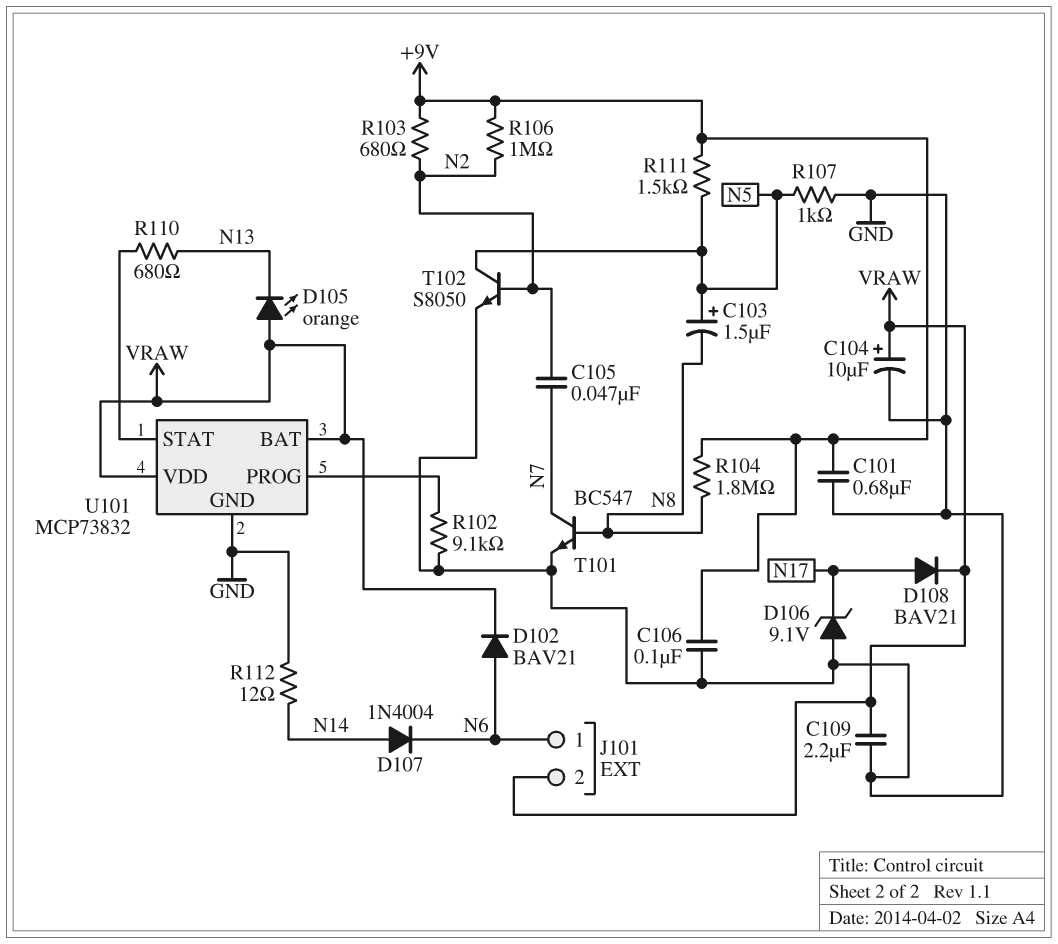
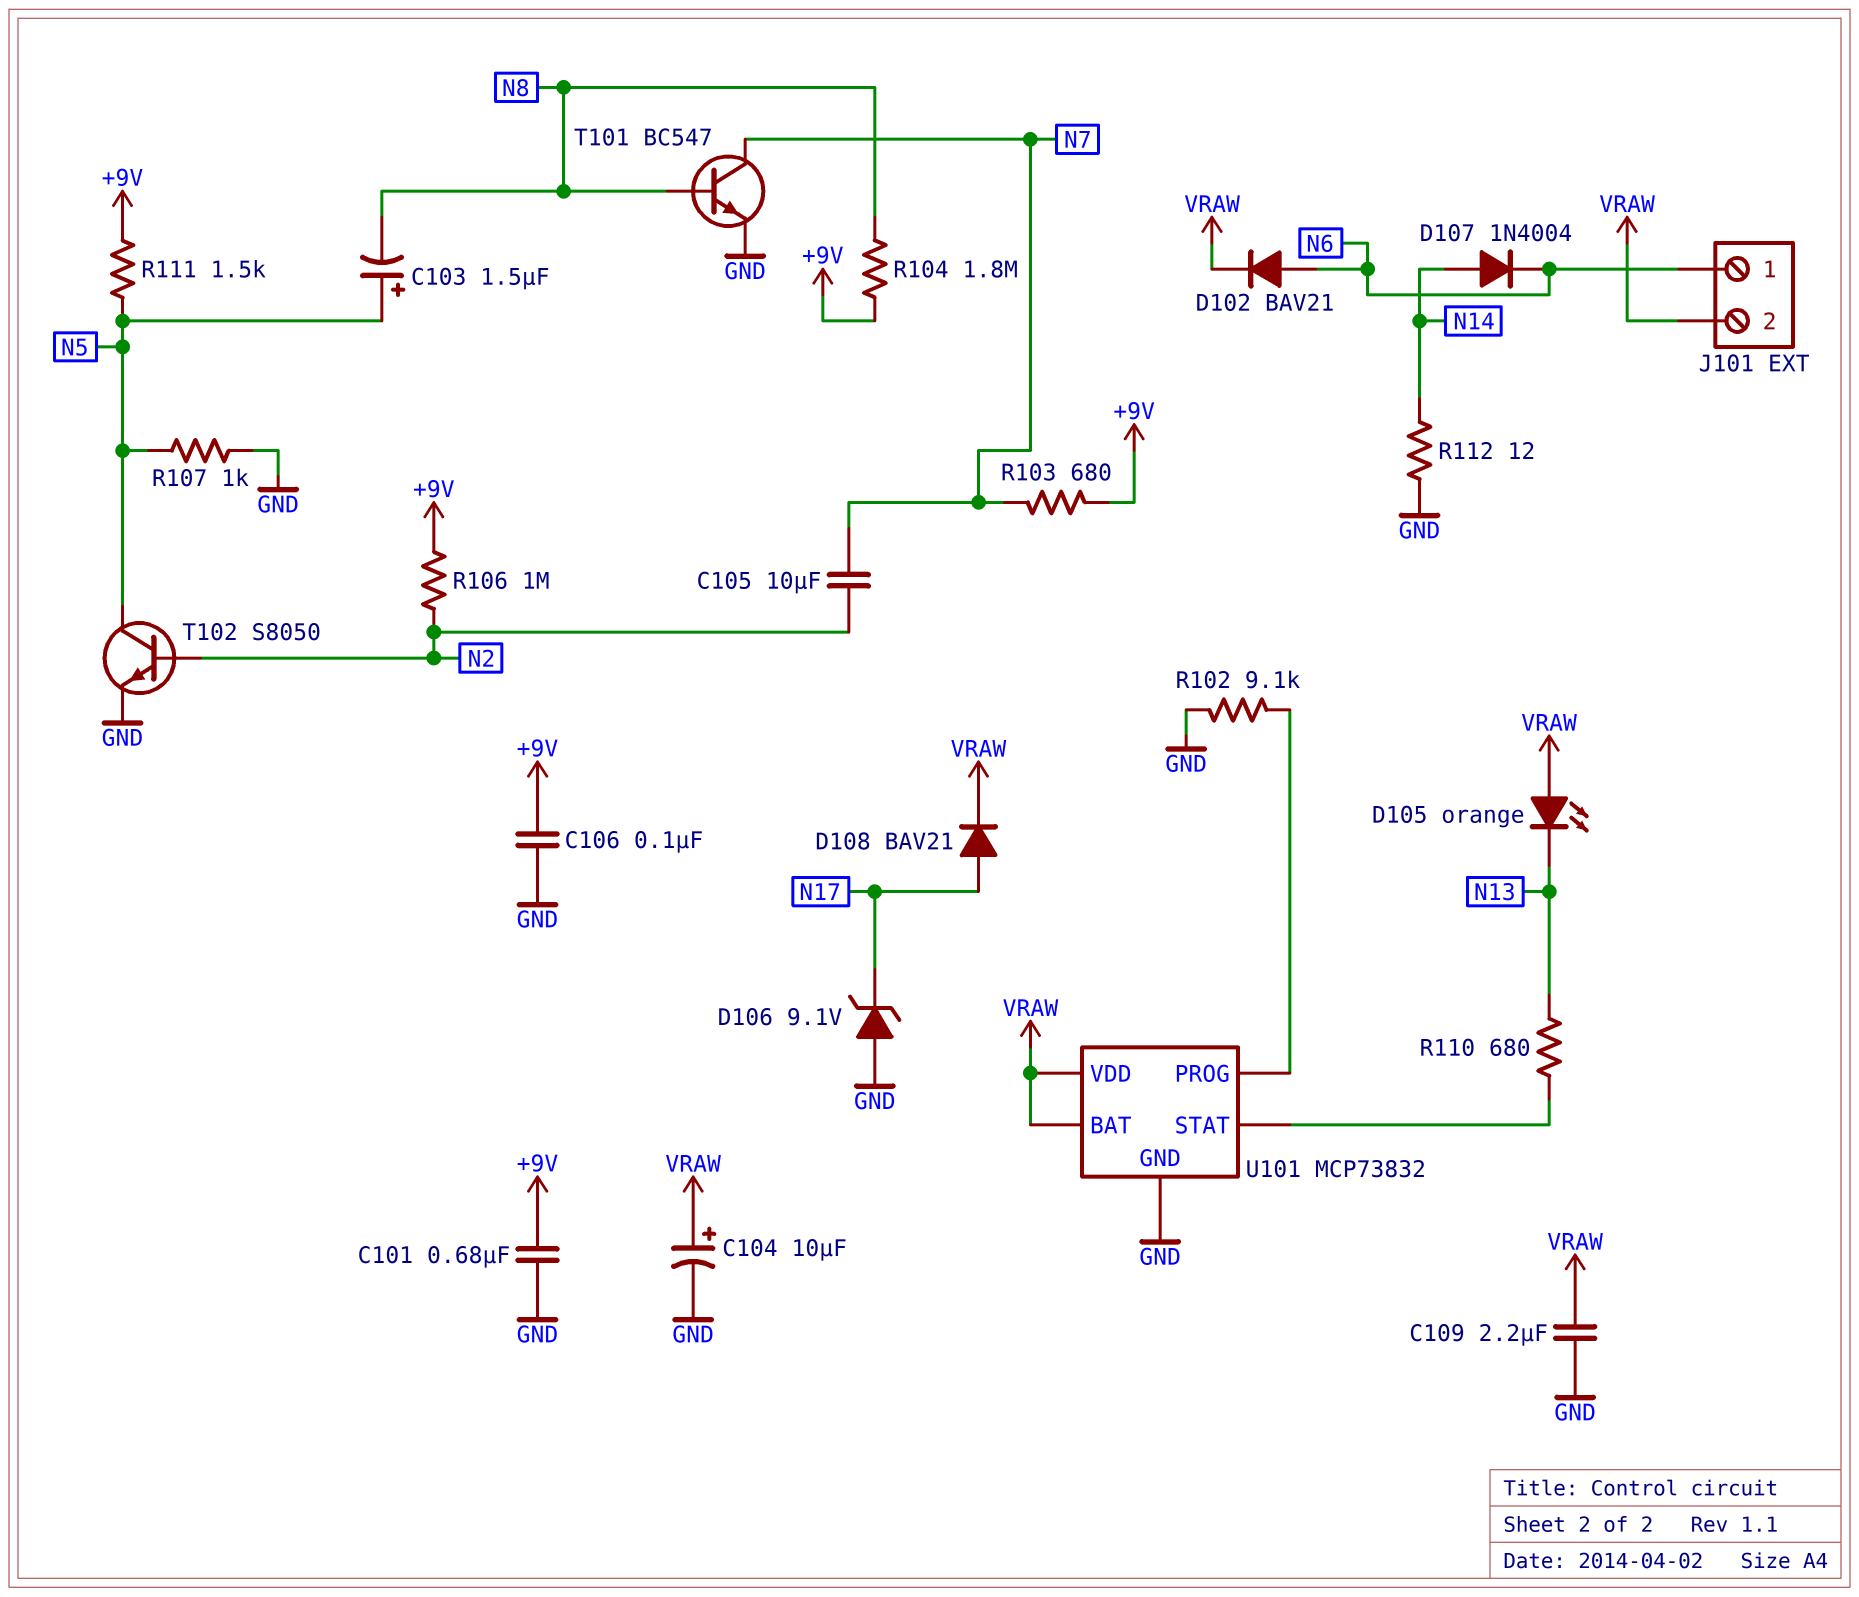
C105: 47nF (N2, N7) -> 10uF (N2, N7)
R103: 680 (+9V, N2) -> 680 (+9V, N7)

